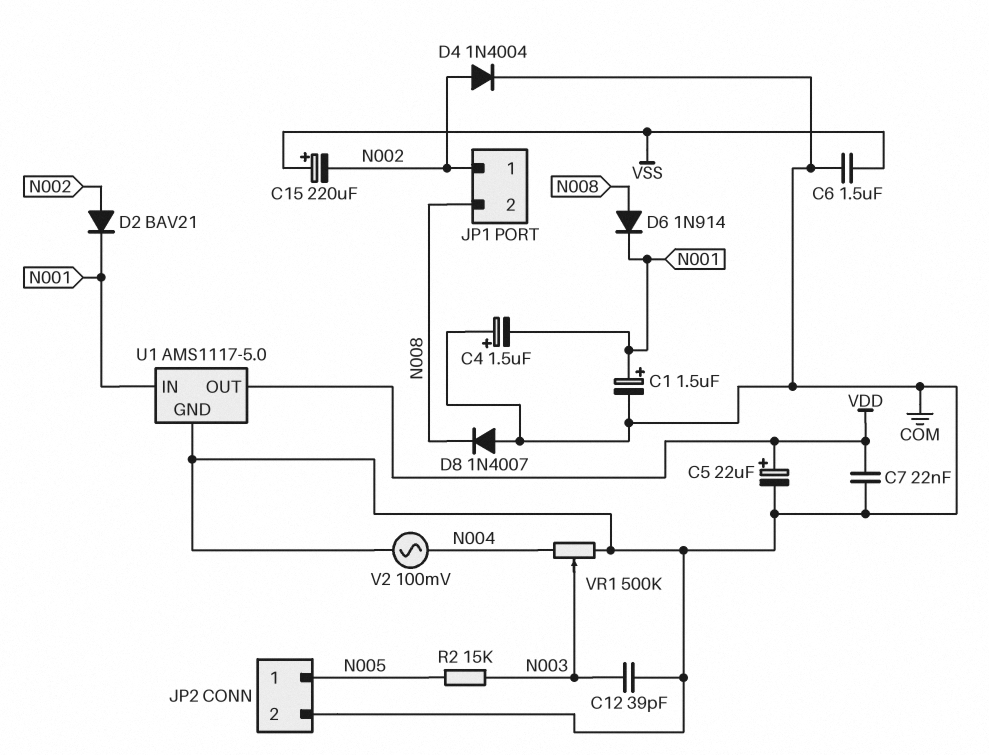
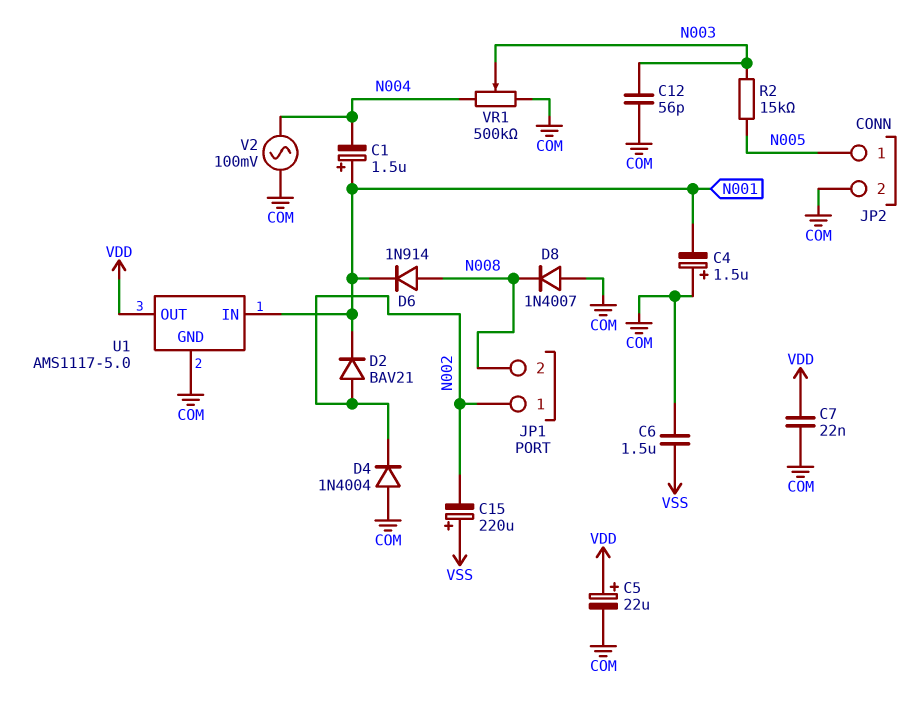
C1: 1.5uF (plus N001, minus COM) -> 1.5uF (plus N001, minus N004)
C12: 39pF (COM, N003) -> 56pF (COM, N003)
D4: diode 1N4004 (A N002, K COM) -> diode 1N4004 (A COM, K N002)

